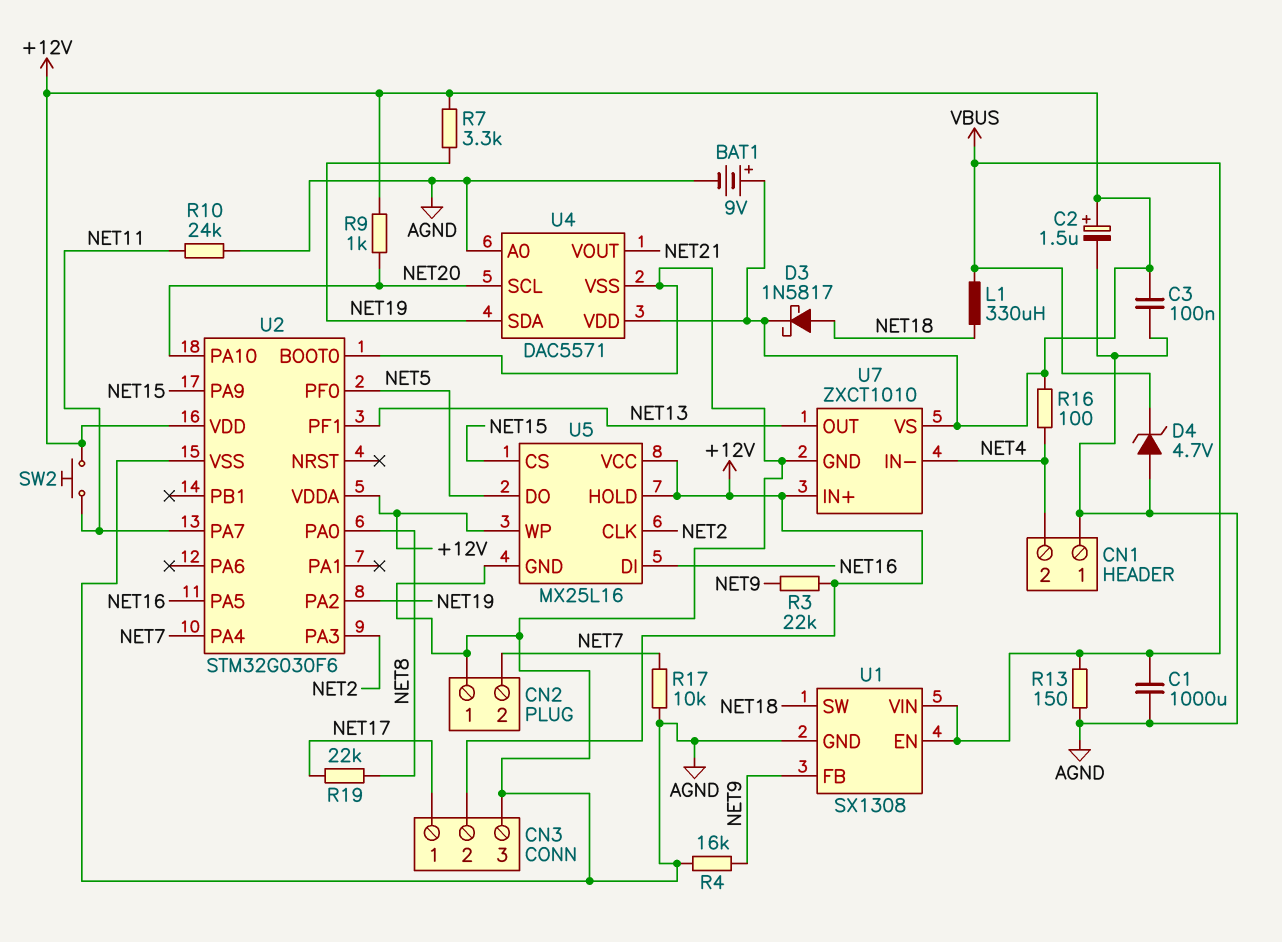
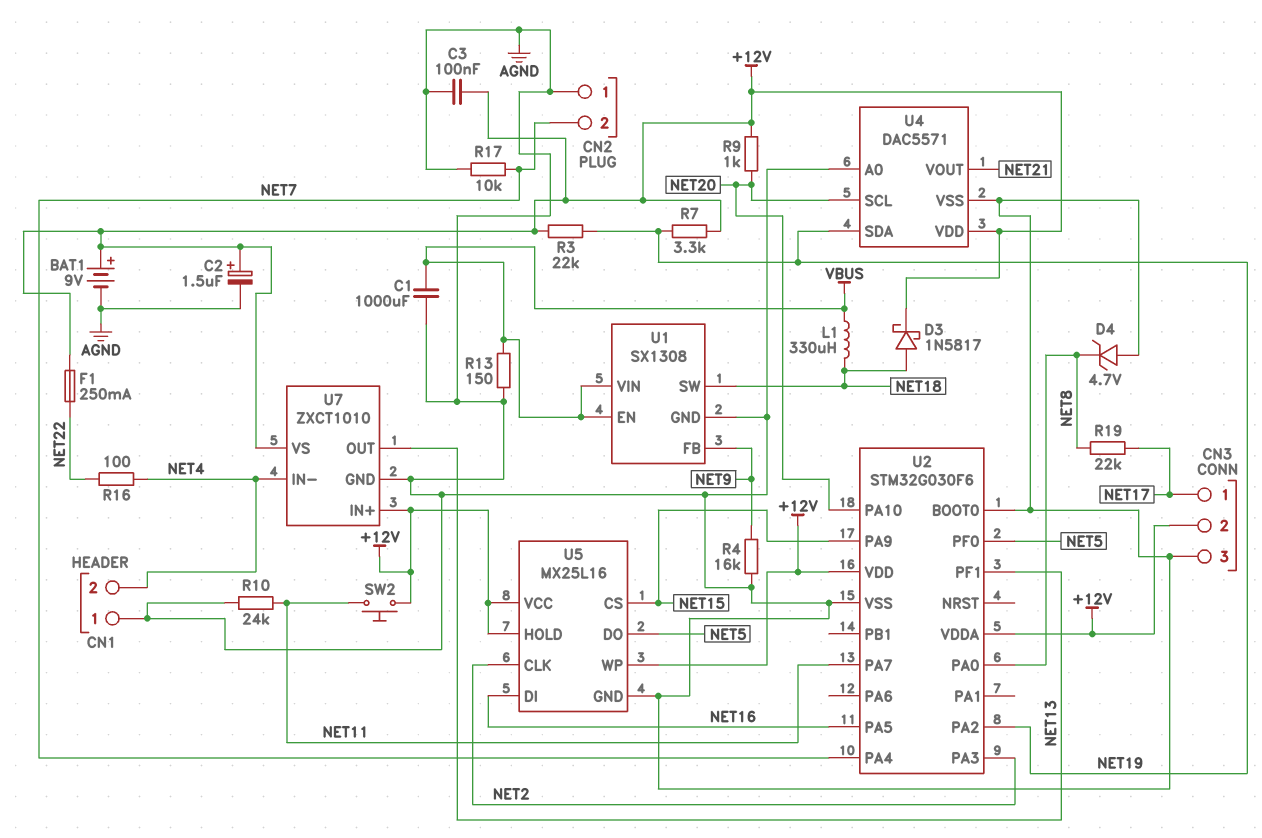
D4: zener 4.7V (A AGND, K VBUS) -> zener 4.7V (A AGND, K NET8)
F1: none -> 250mA (+12V, NET22)
R3: 22k (+12V, NET9) -> 22k (+12V, NET19)
R16: 100 (+12V, NET4) -> 100 (NET4, NET22)

